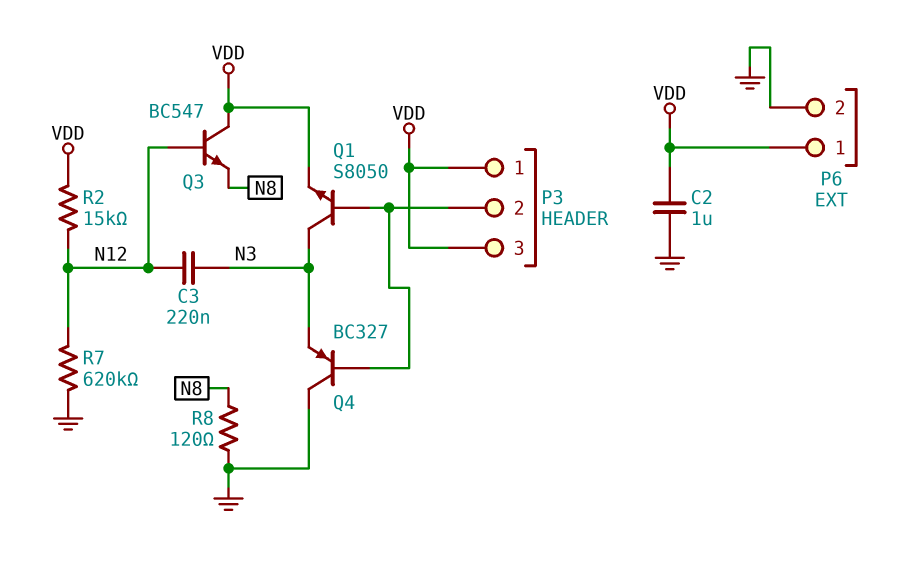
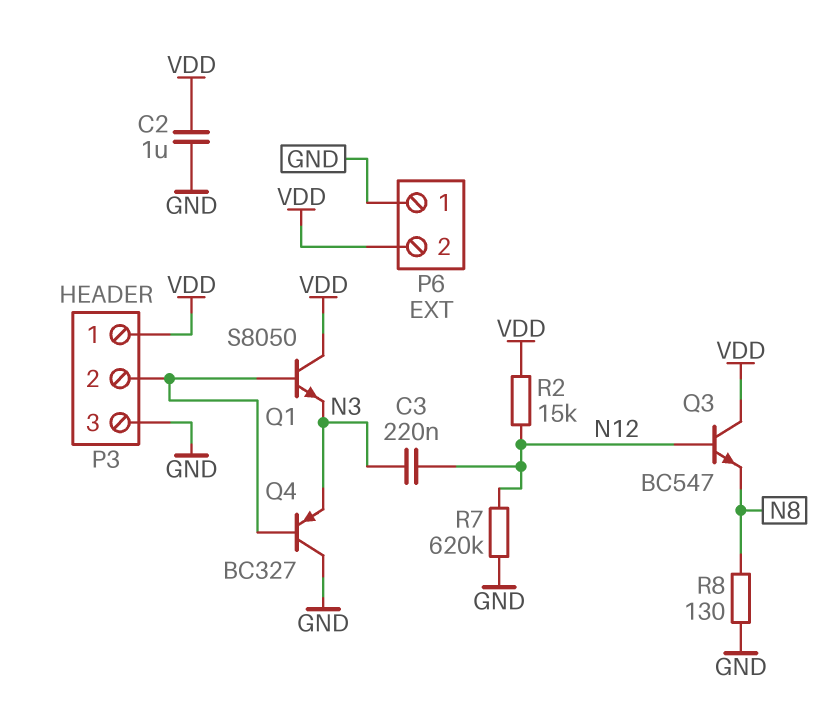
P3 pin 3: VDD -> GND
P6 pin 1: VDD -> GND
P6 pin 2: GND -> VDD
Q1: NPN S8050 (B P3/2, C N3, E VDD) -> NPN S8050 (B P3/2, C VDD, E N3)
R8: 120 (GND, N8) -> 130 (GND, N8)

